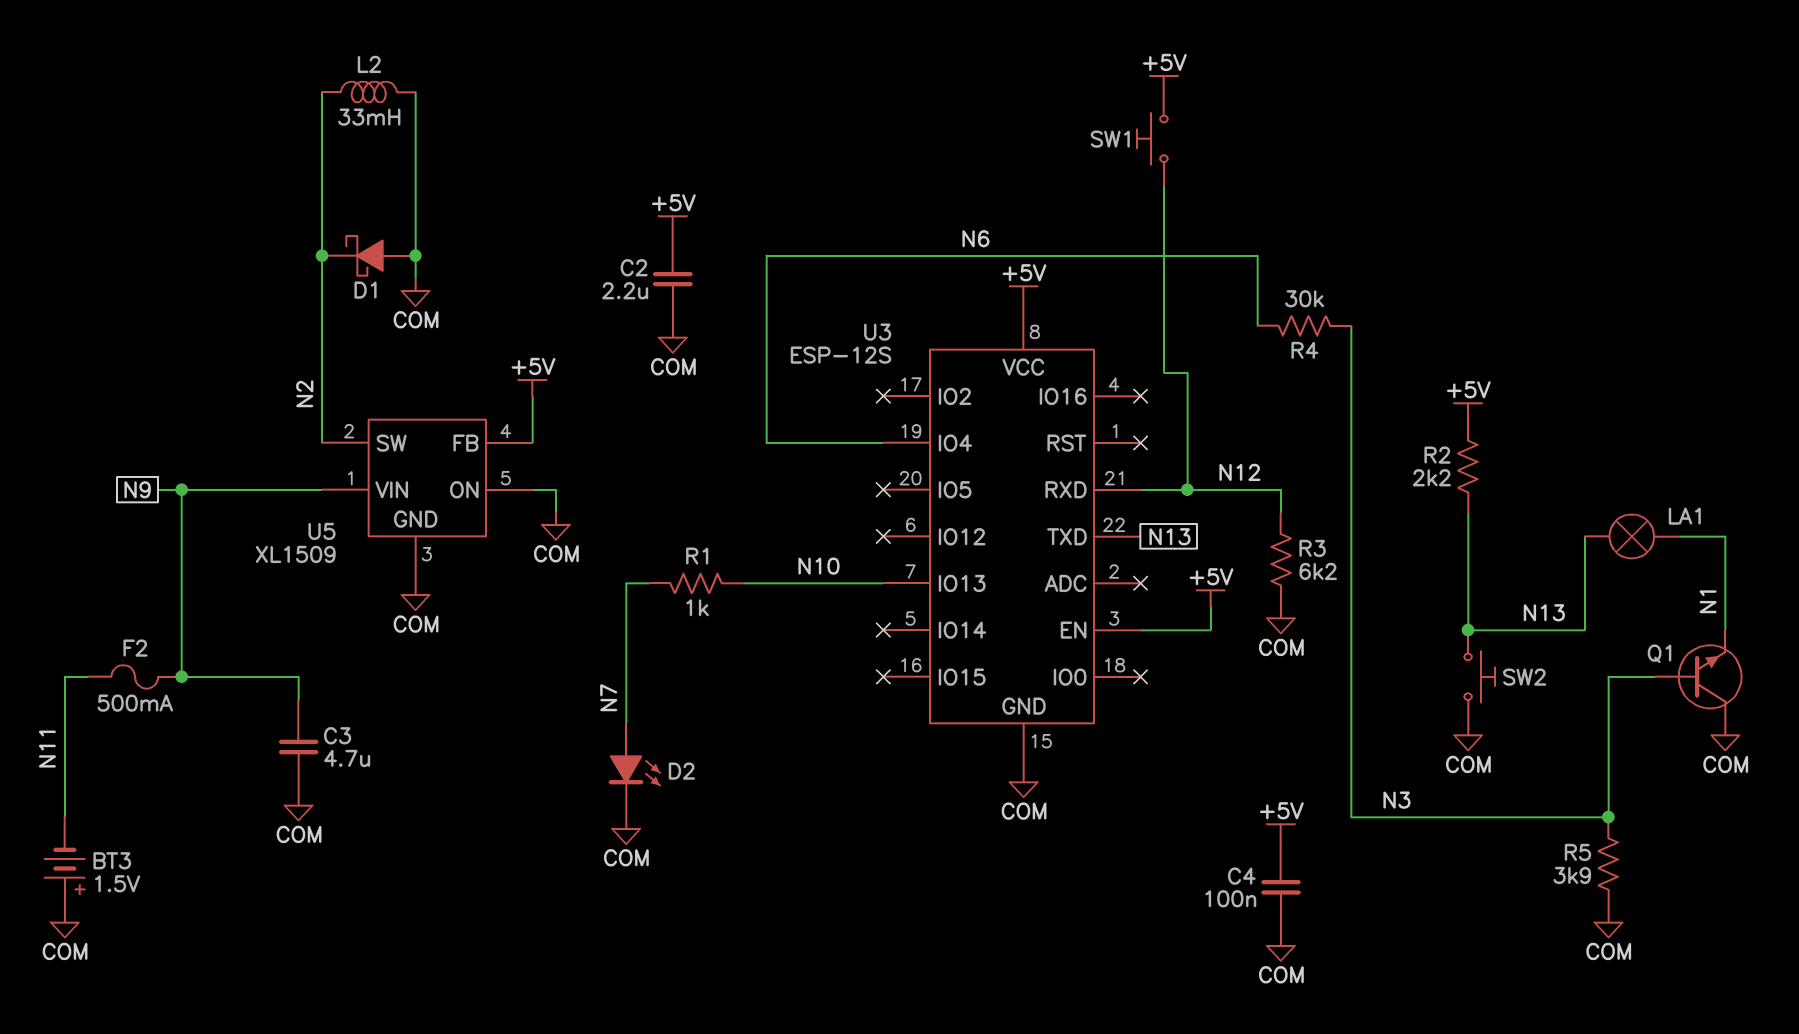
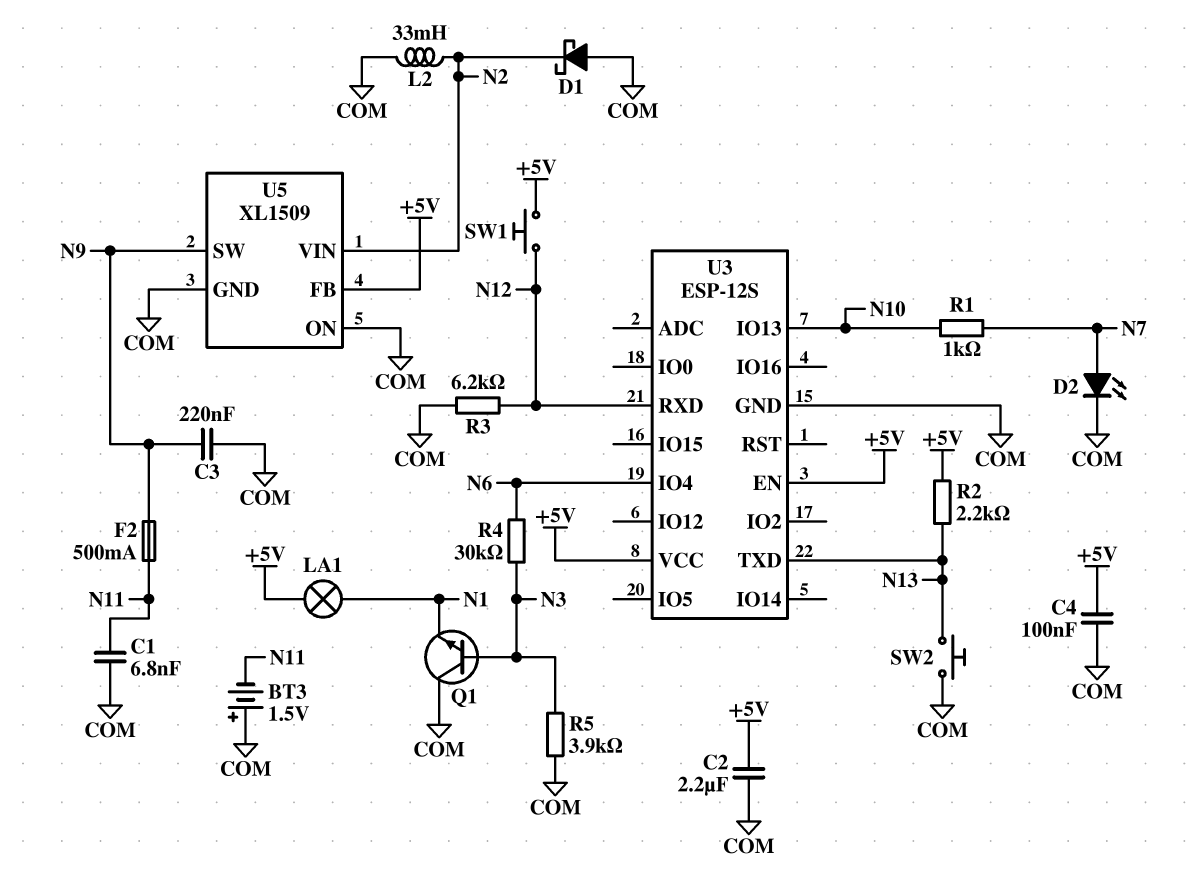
C1: none -> 6.8nF (COM, N11)
C3: 4.7uF (COM, N9) -> 220nF (COM, N9)
LA1: lamp (N1, N13) -> lamp (+5V, N1)
U5 pin SW: N2 -> N9
U5 pin VIN: N9 -> N2

